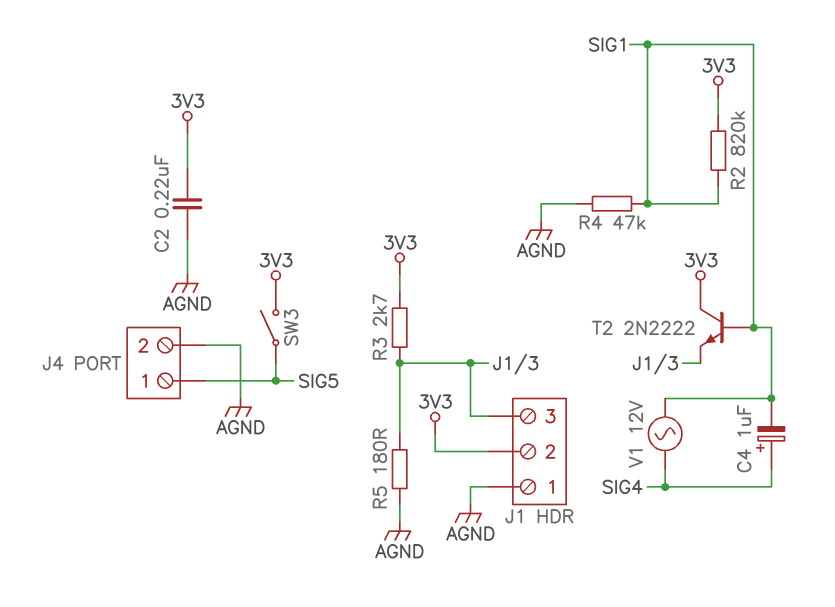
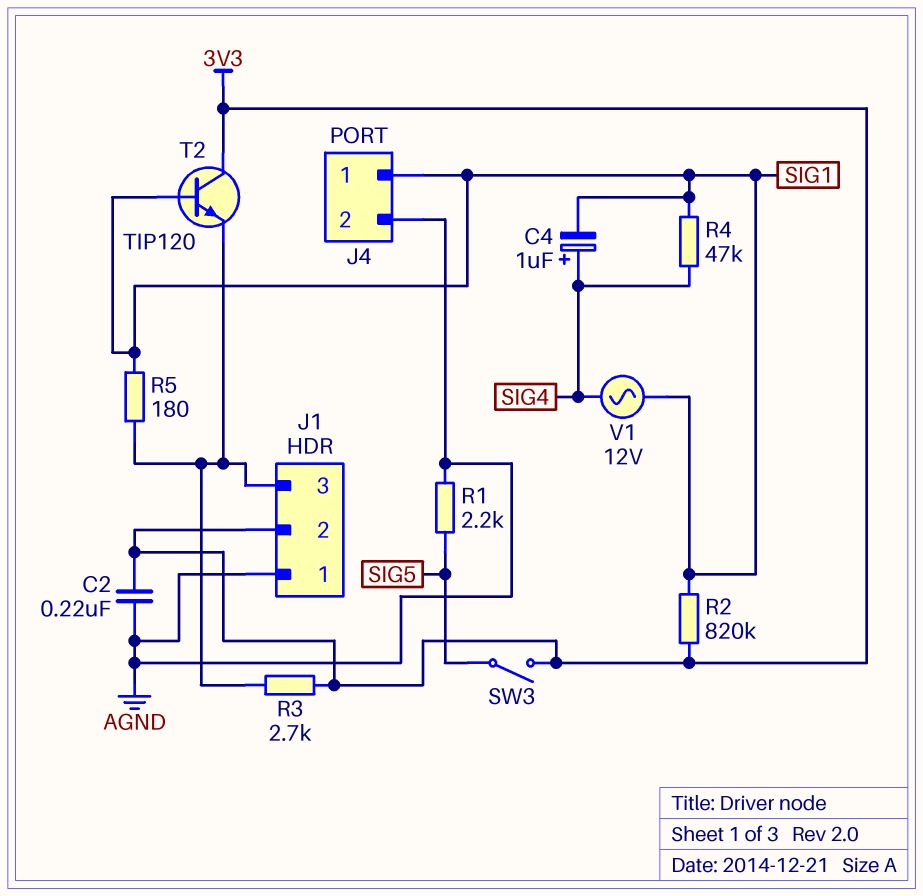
J4 pin 1: SIG5 -> SIG1
R1: none -> 2.2k (AGND, SIG5)
R4: 47k (AGND, SIG1) -> 47k (SIG1, SIG4)
R5: 180 (AGND, J1/3) -> 180 (J1/3, SIG1)
T2: NPN 2N2222 (B SIG1, C 3V3, E J1/3) -> NPN TIP120 (B SIG1, C 3V3, E J1/3)

